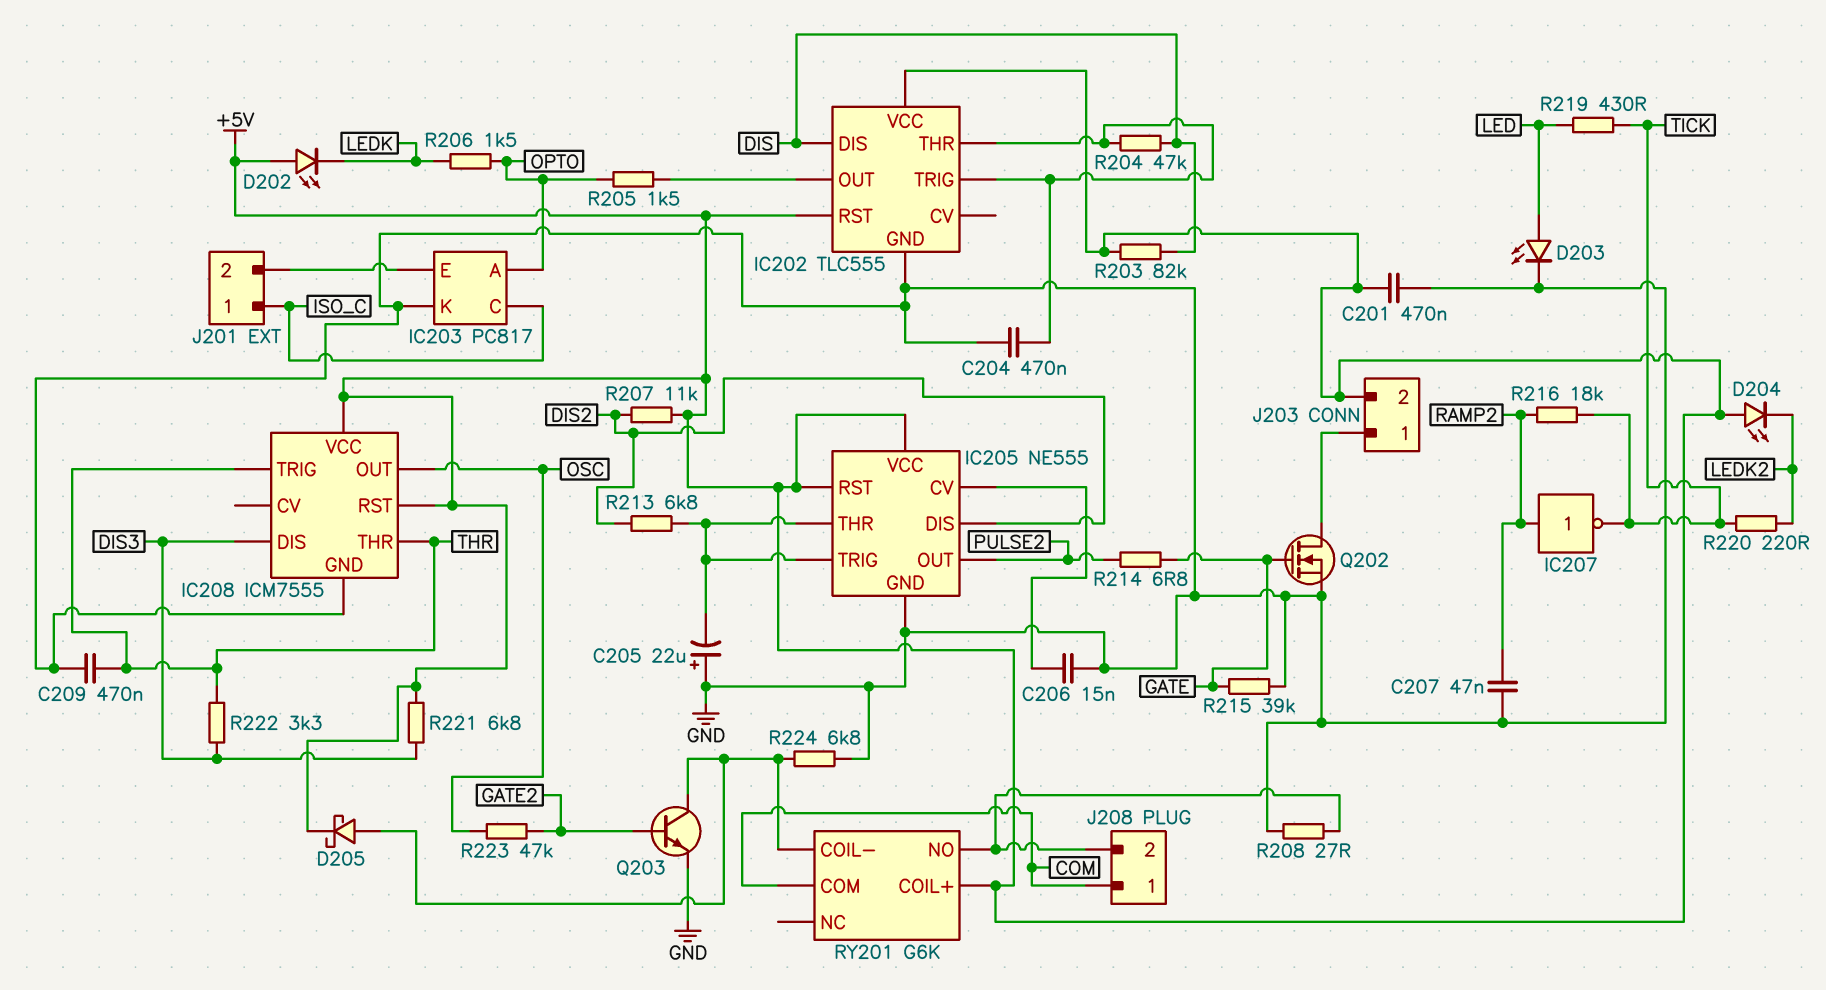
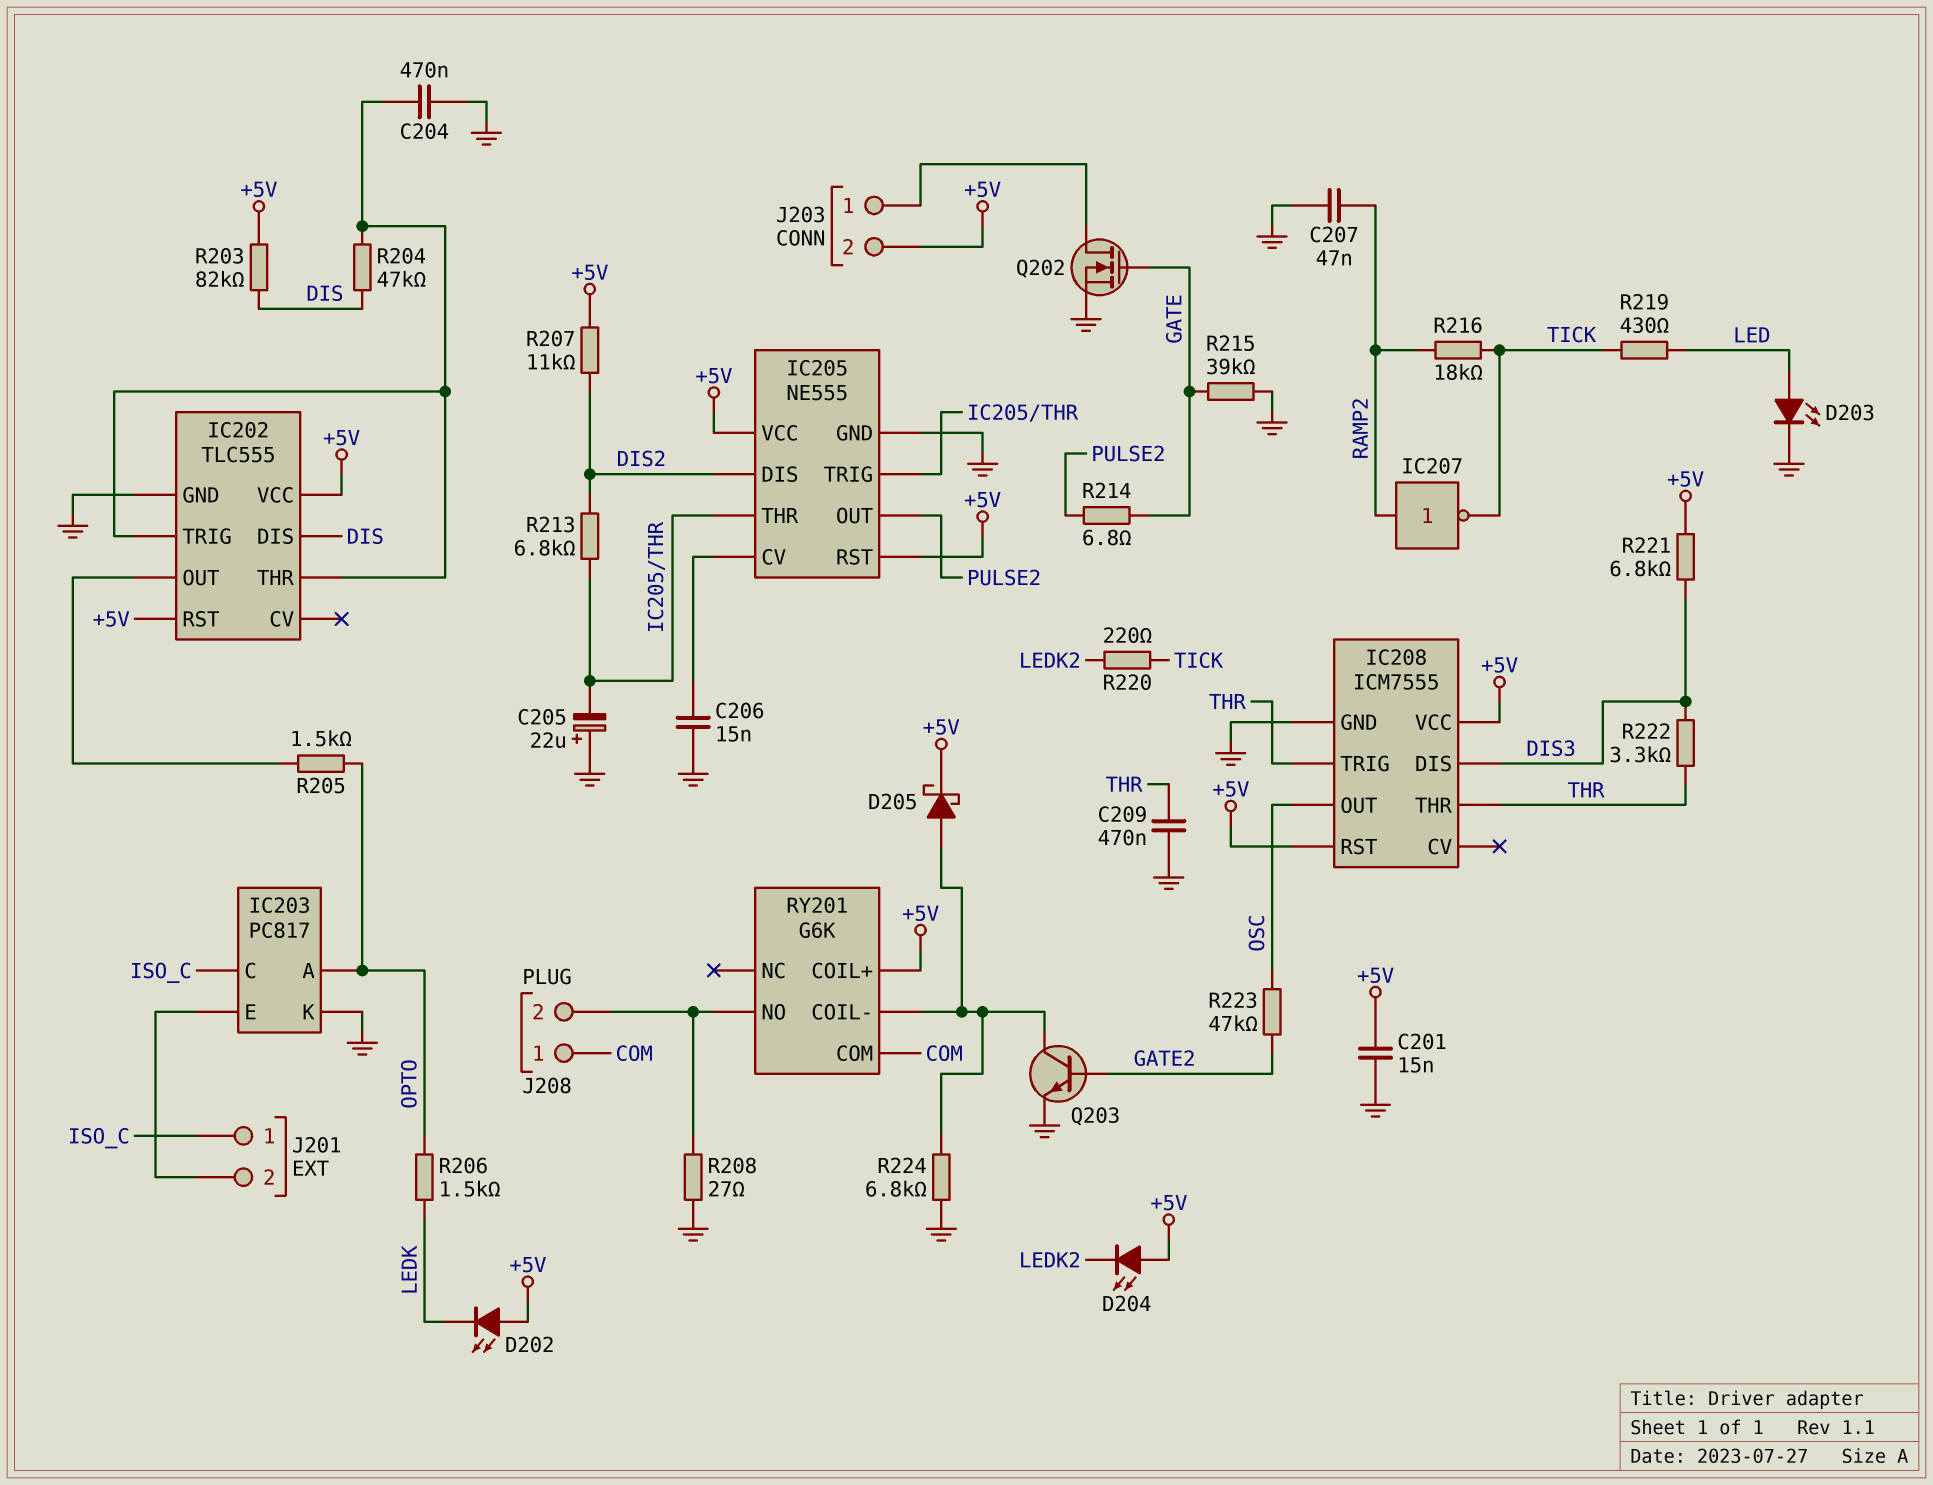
C201: 470nF (+5V, GND) -> 15nF (+5V, GND)

